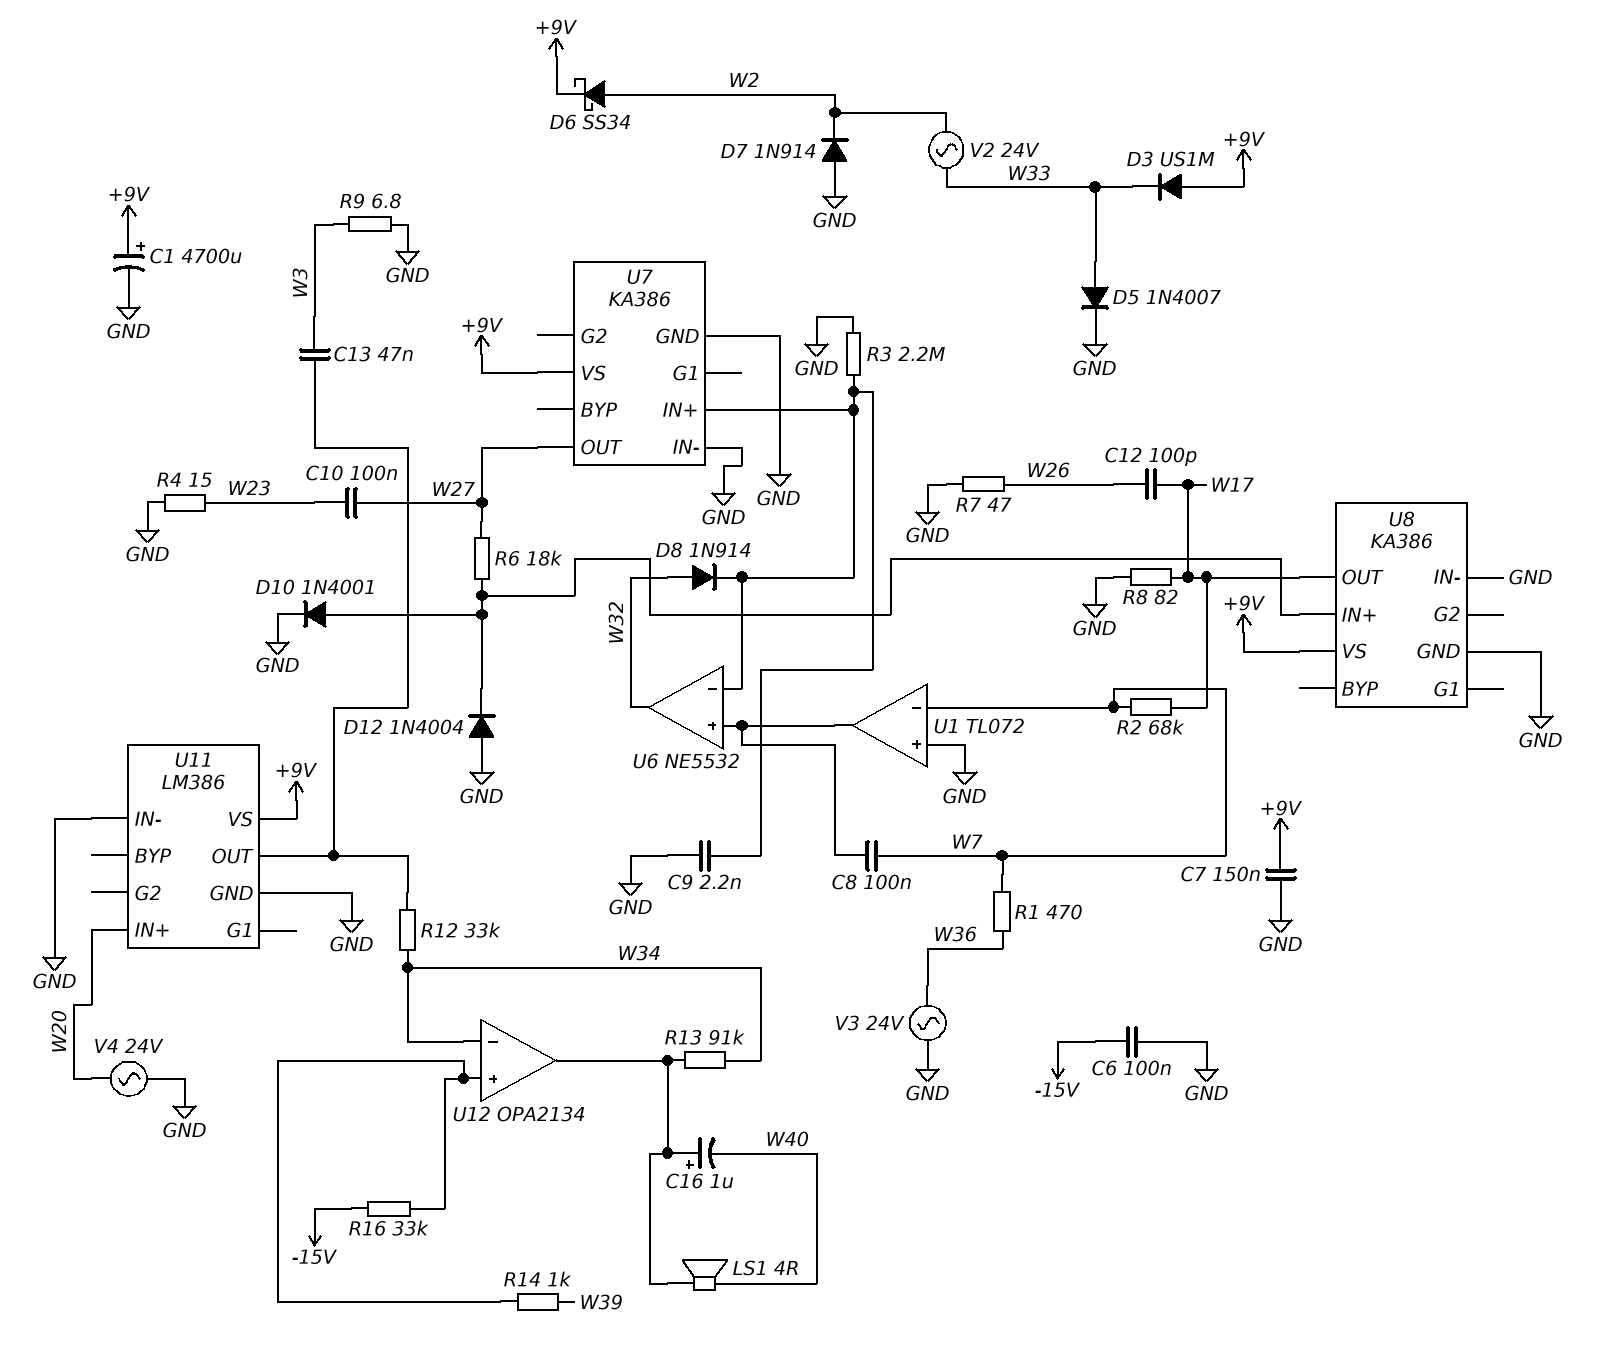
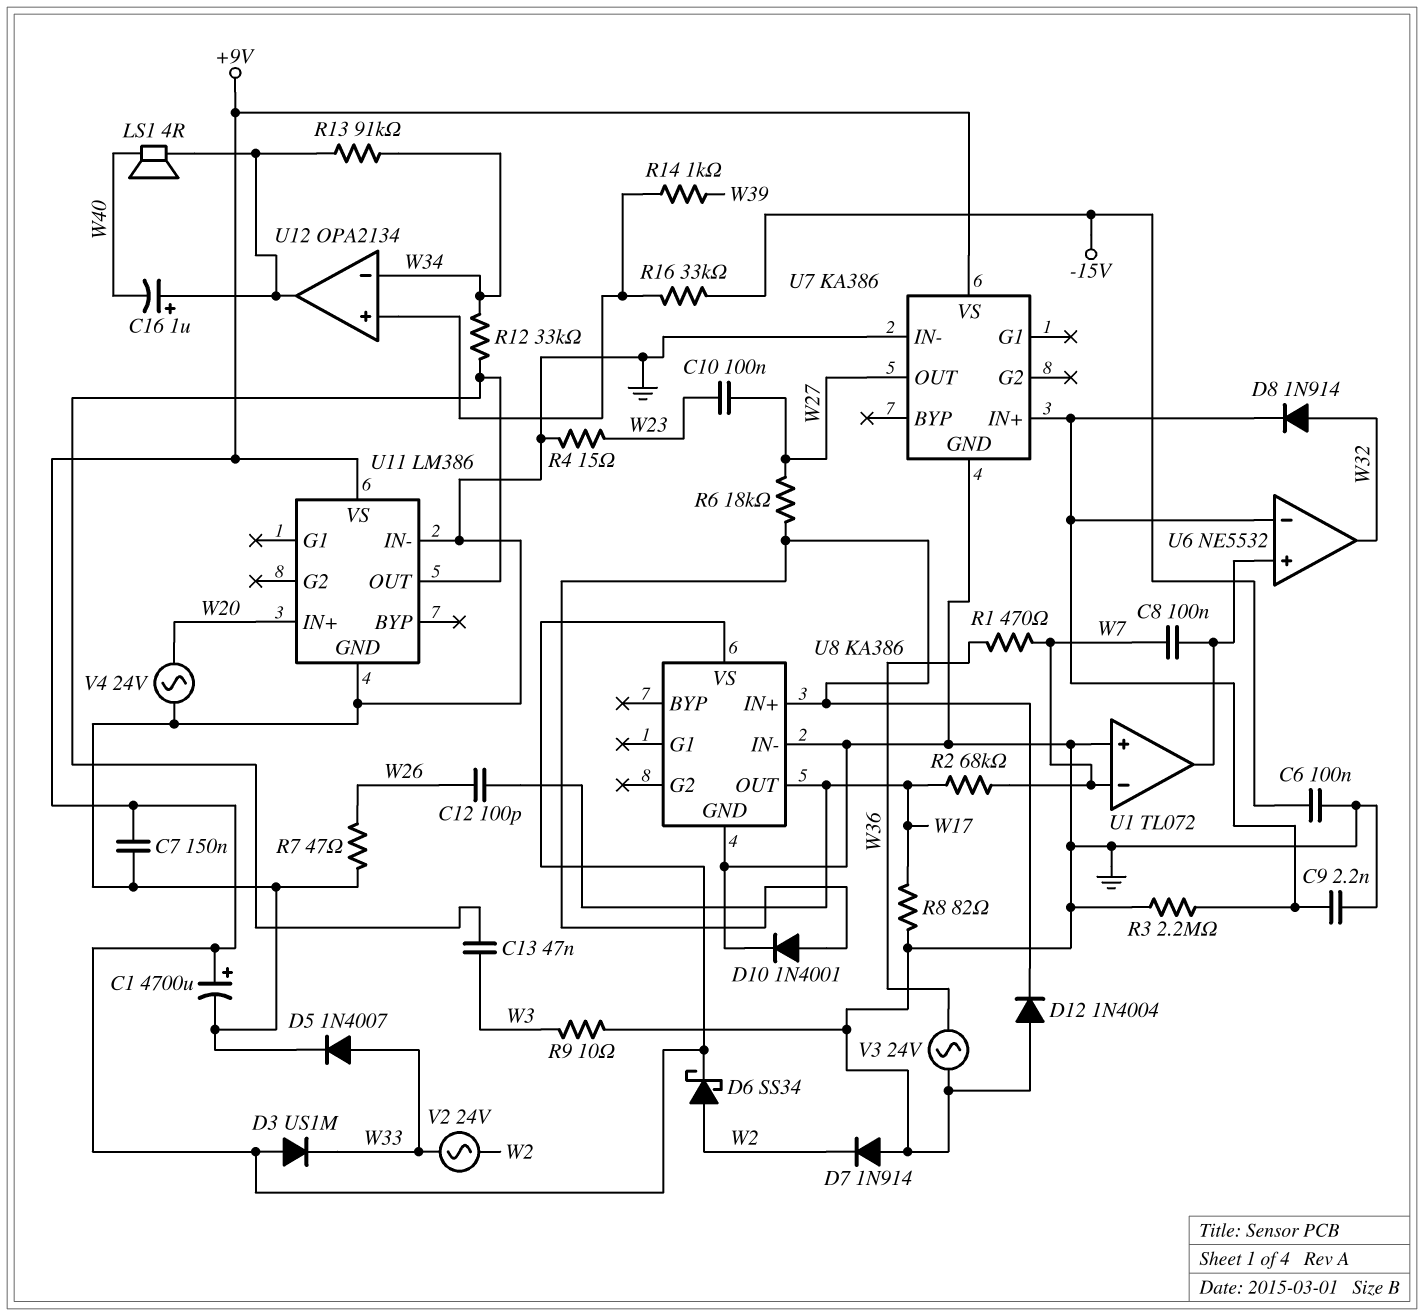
R9: 6.8 (GND, W3) -> 10 (GND, W3)

